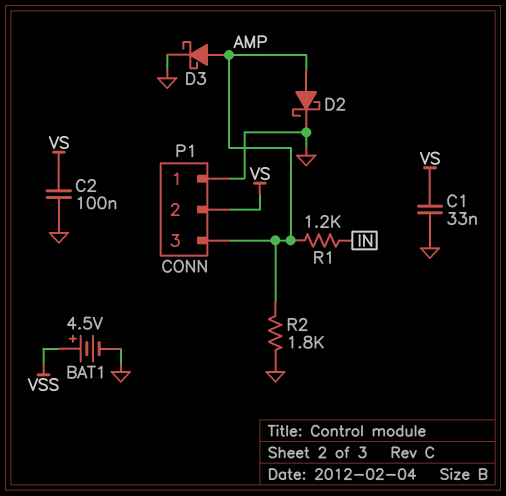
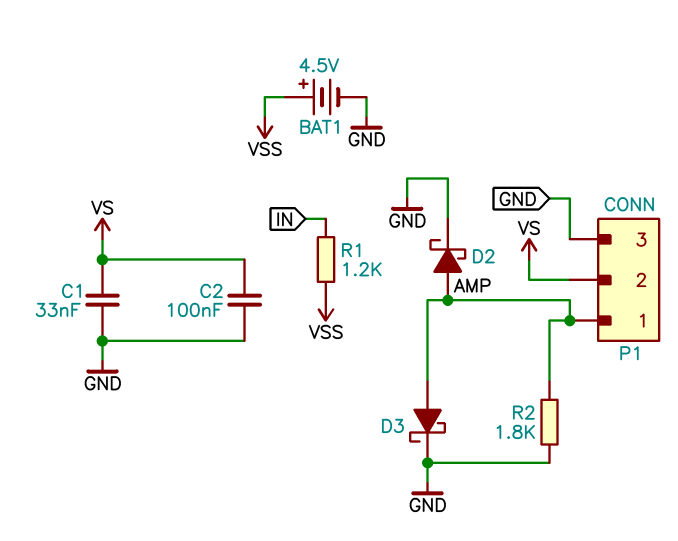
P1 pin 1: GND -> AMP
P1 pin 3: AMP -> GND
R1: 1.2k (AMP, IN) -> 1.2k (IN, VSS)

